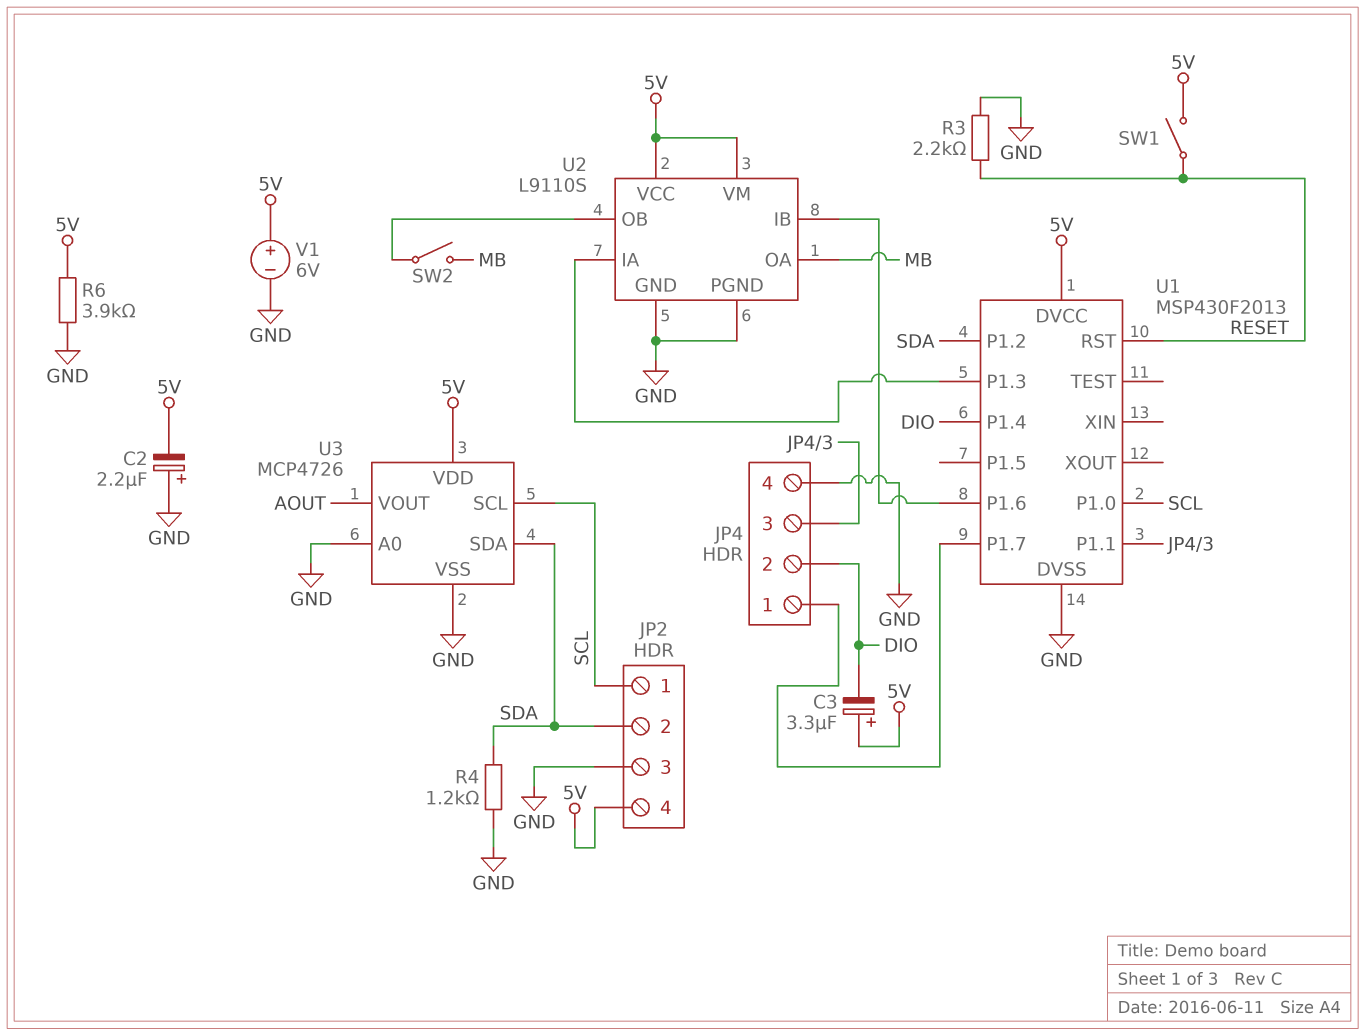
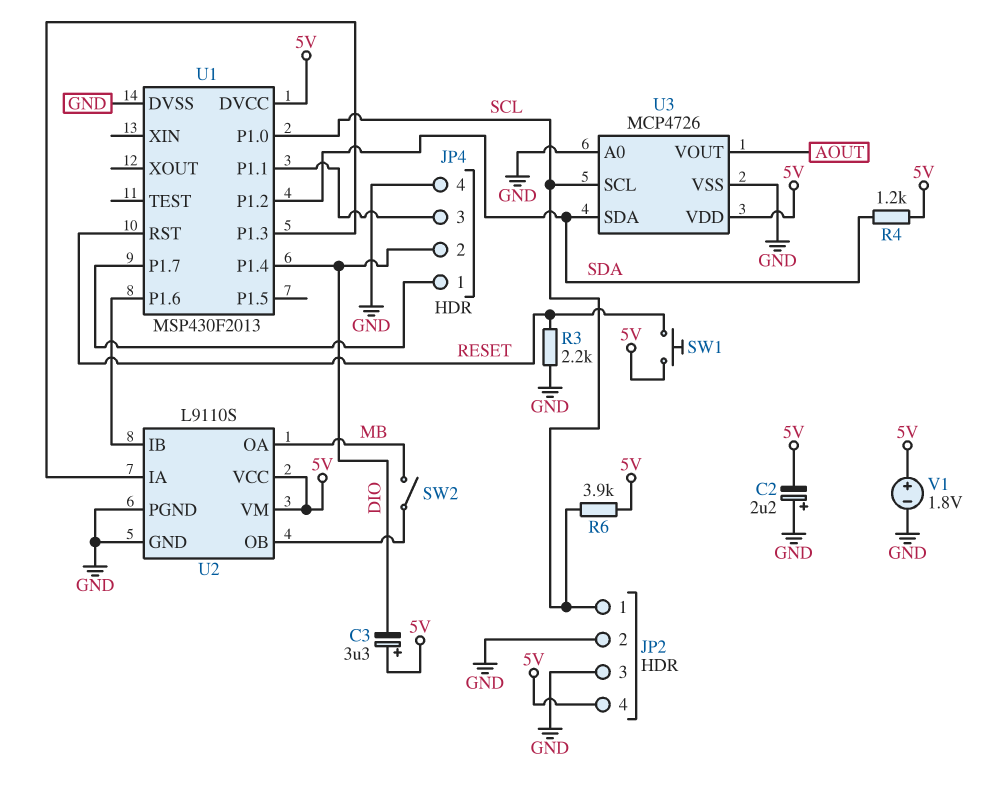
JP2 pin 2: SDA -> GND
R4: 1.2k (GND, SDA) -> 1.2k (5V, SDA)
R6: 3.9k (5V, GND) -> 3.9k (5V, SCL)
SW1: switch (5V, RESET) -> button (5V, RESET)
V1: 6V (plus 5V, minus GND) -> 1.8V (plus 5V, minus GND)

